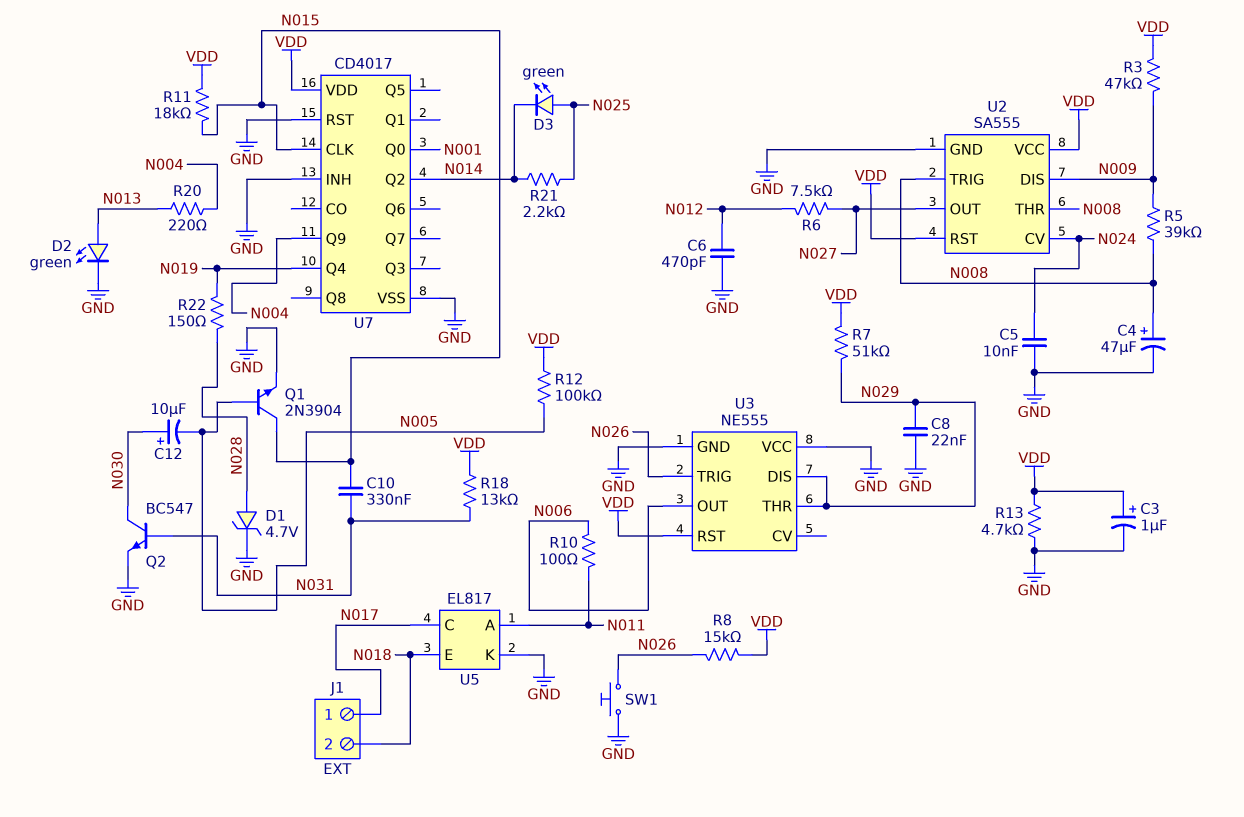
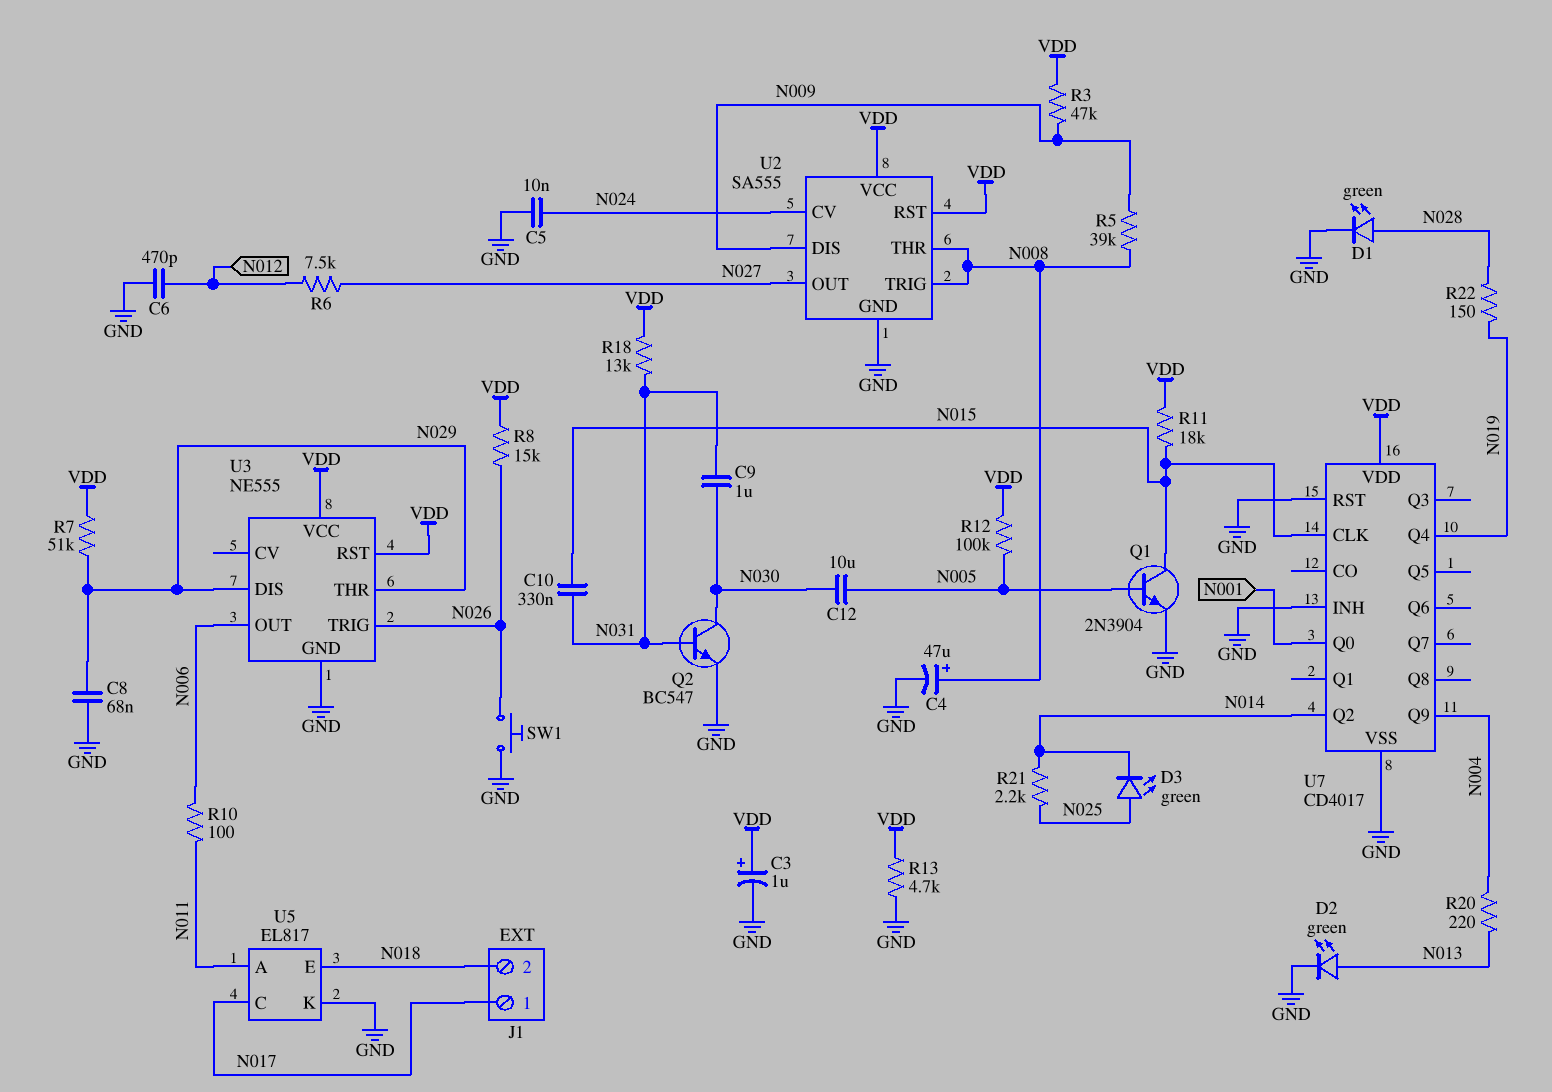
C8: 22nF (GND, N029) -> 68nF (GND, N029)
C9: none -> 1uF (N030, N031)
C12: 10uF (plus N030, minus N005) -> 10uF (N005, N030)
D1: zener 4.7V (A N028, K GND) -> LED green (A N028, K GND)
U3 pin VCC: GND -> VDD

